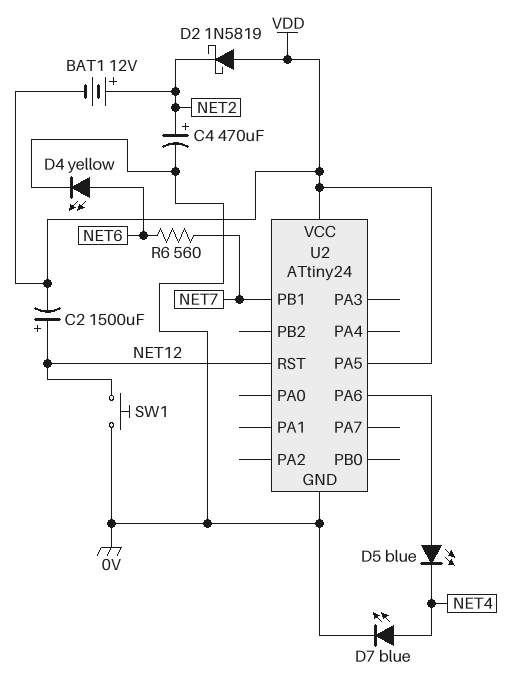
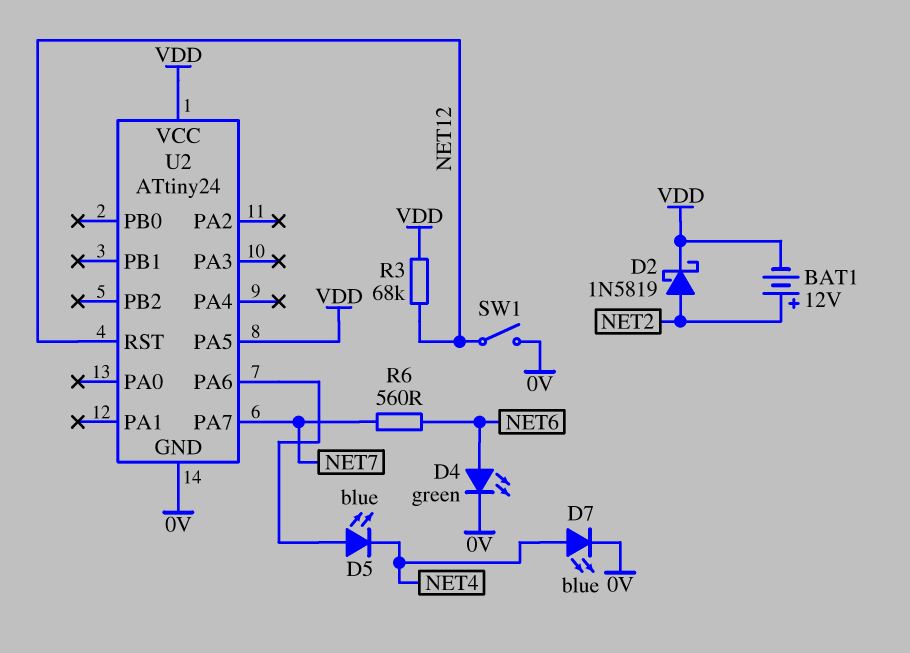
C2: 1500uF (plus NET12, minus VDD) -> none
C4: 470uF (plus NET2, minus 0V) -> none
D2: schottky 1N5819 (A VDD, K NET2) -> schottky 1N5819 (A NET2, K VDD)
D4: LED yellow (A NET6, K 0V) -> LED green (A NET6, K 0V)
R3: none -> 68k (NET12, VDD)
SW1: button (0V, NET12) -> switch (0V, NET12)
U2 pin PA7: none -> NET7
U2 pin PB1: NET7 -> none

